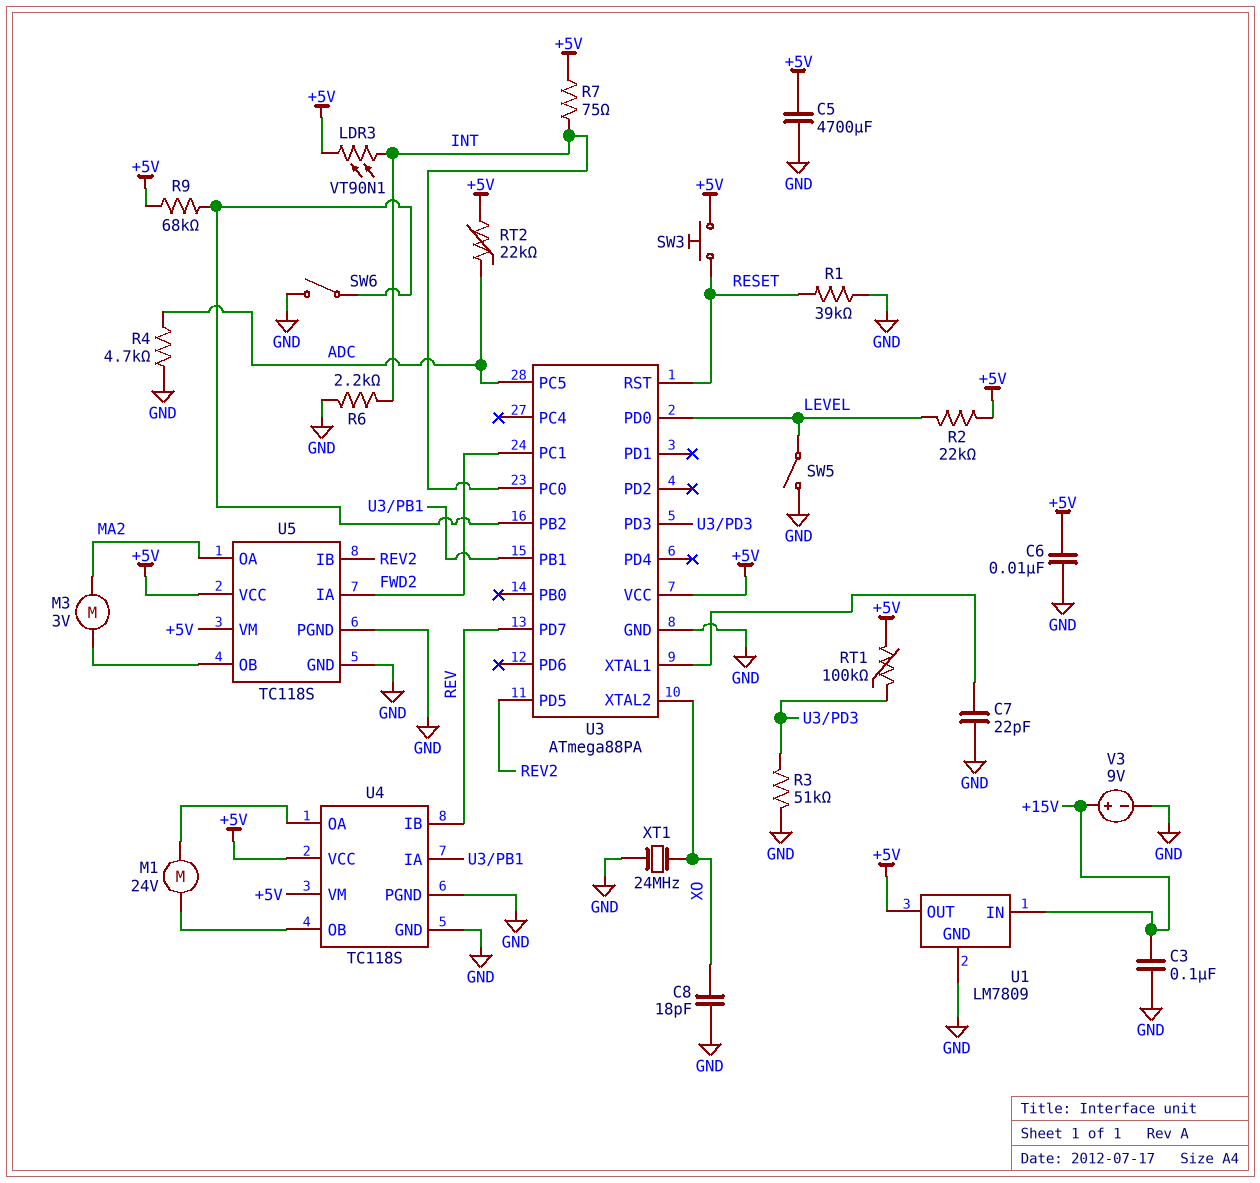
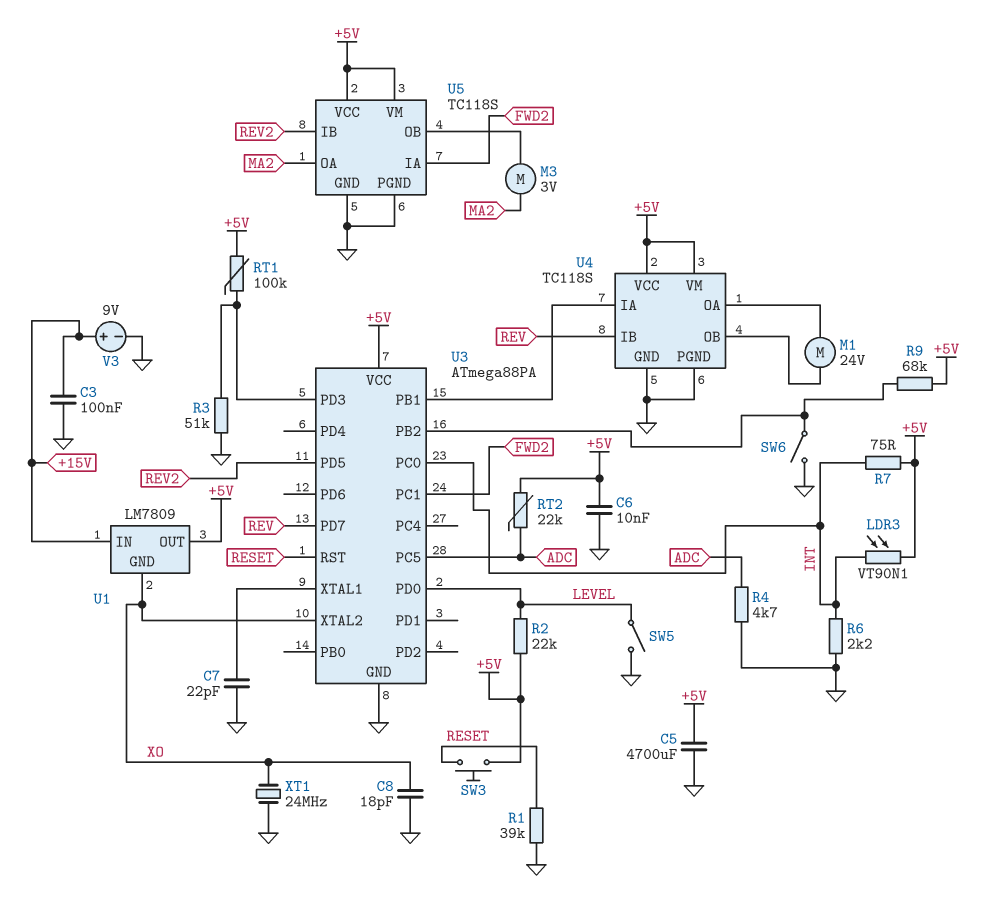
U1 pin GND: GND -> XO

